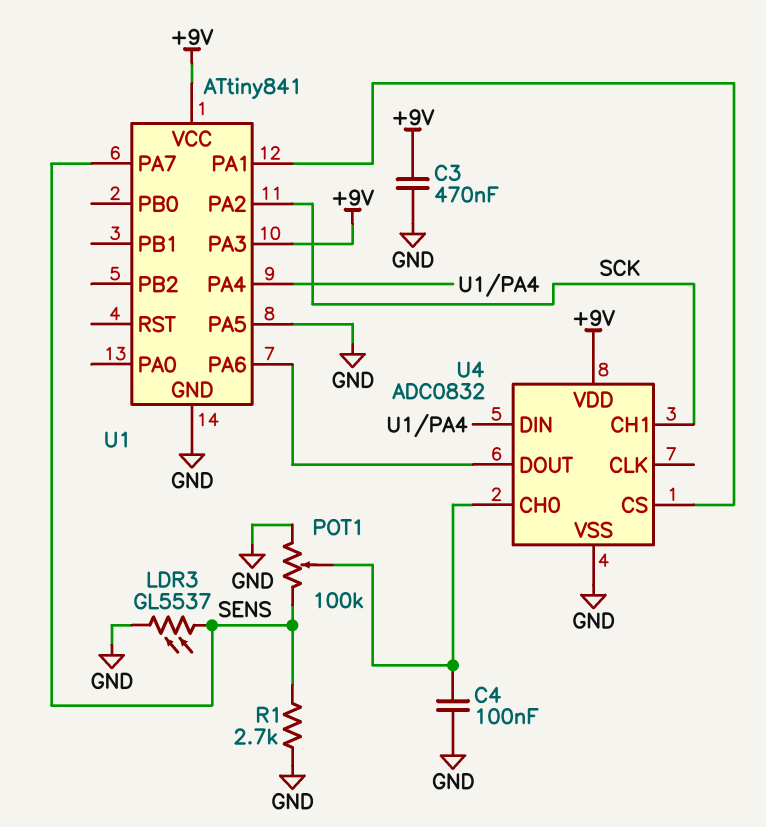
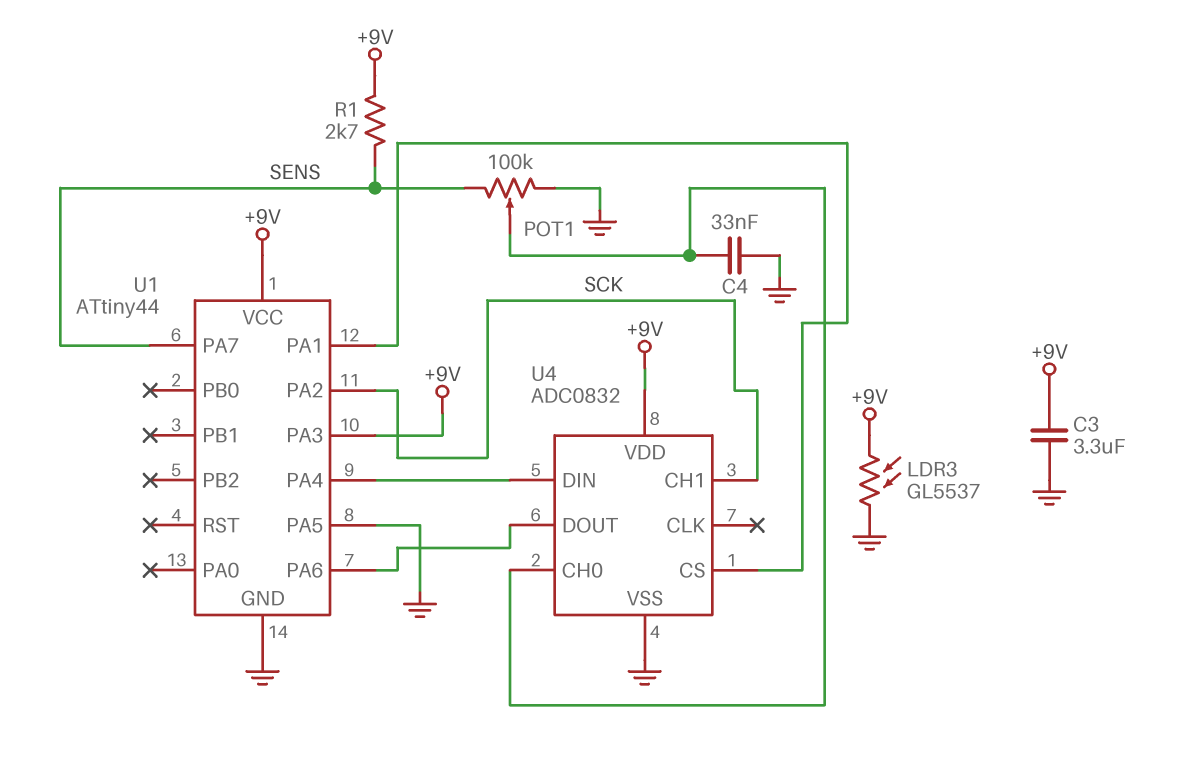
C3: 470nF (+9V, GND) -> 3.3uF (+9V, GND)
C4: 100nF (GND, U4/CH0) -> 33nF (GND, U4/CH0)
LDR3: GL5537 (GND, SENS) -> GL5537 (+9V, GND)
R1: 2.7k (GND, SENS) -> 2.7k (+9V, SENS)
U1: ATtiny841 -> ATtiny44

